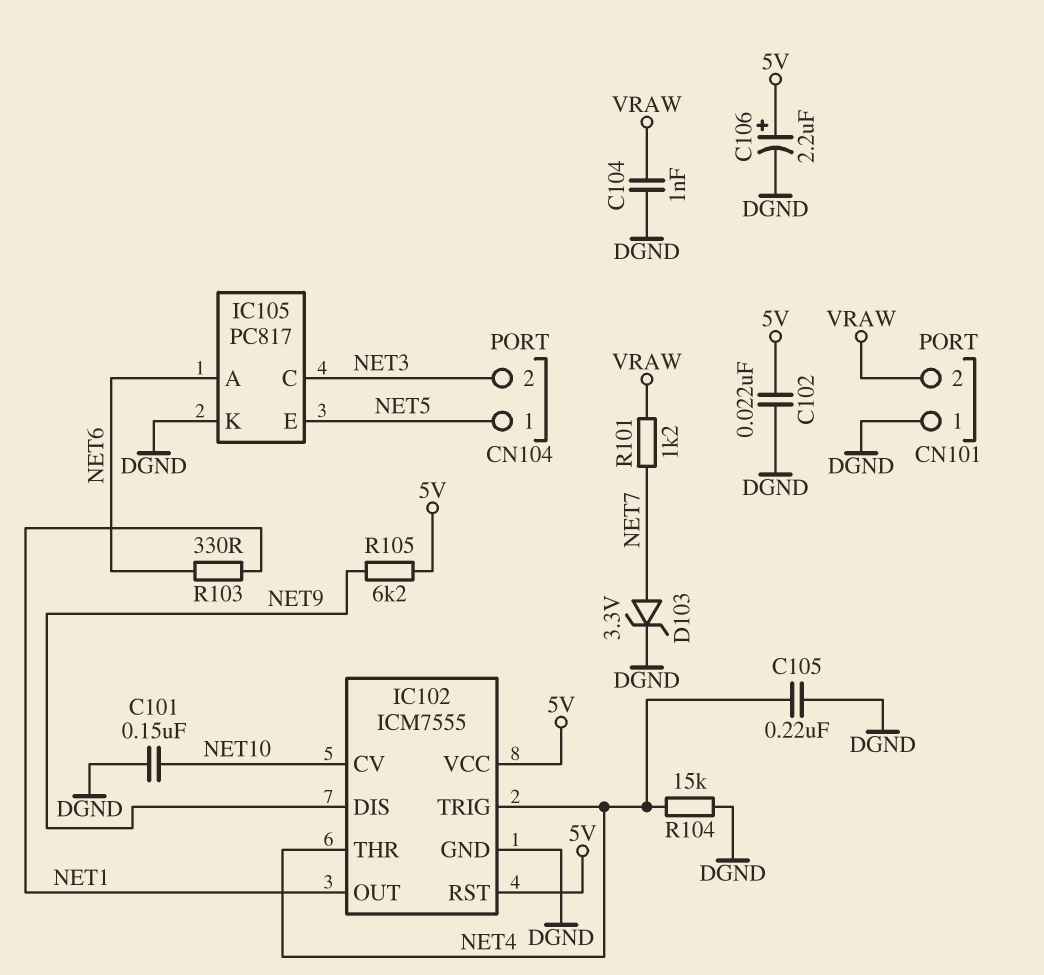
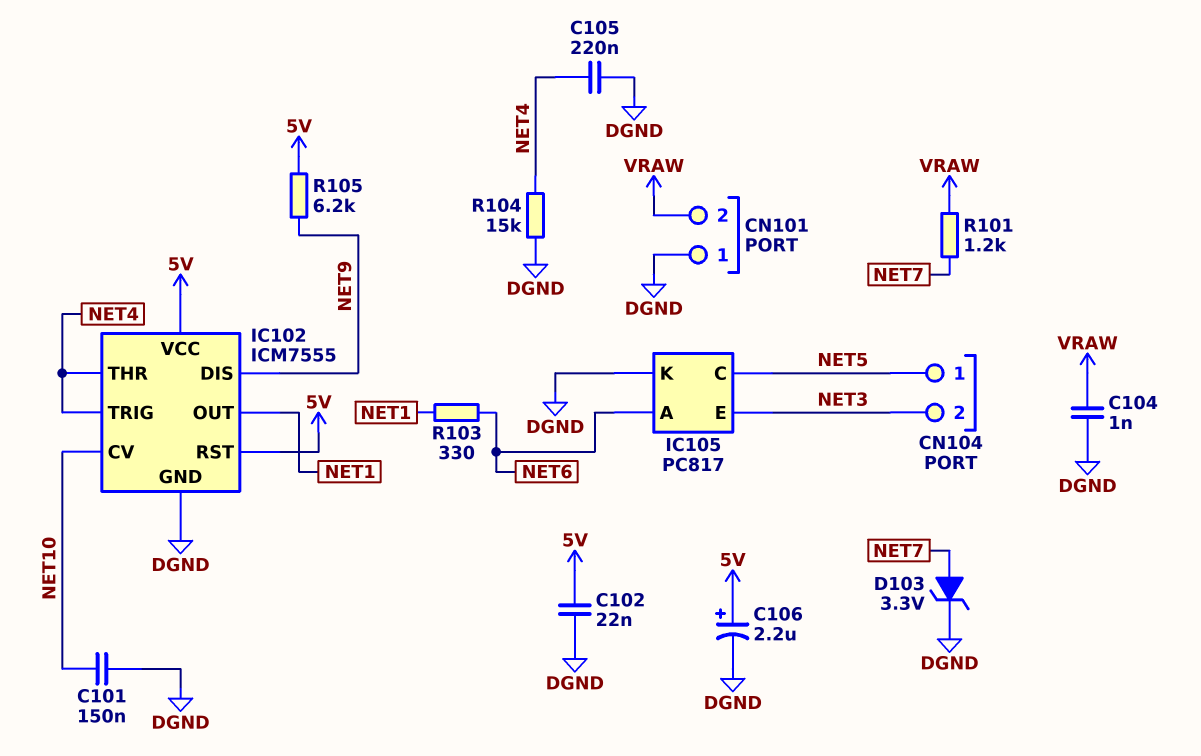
IC105 pin C: NET3 -> NET5
IC105 pin E: NET5 -> NET3

